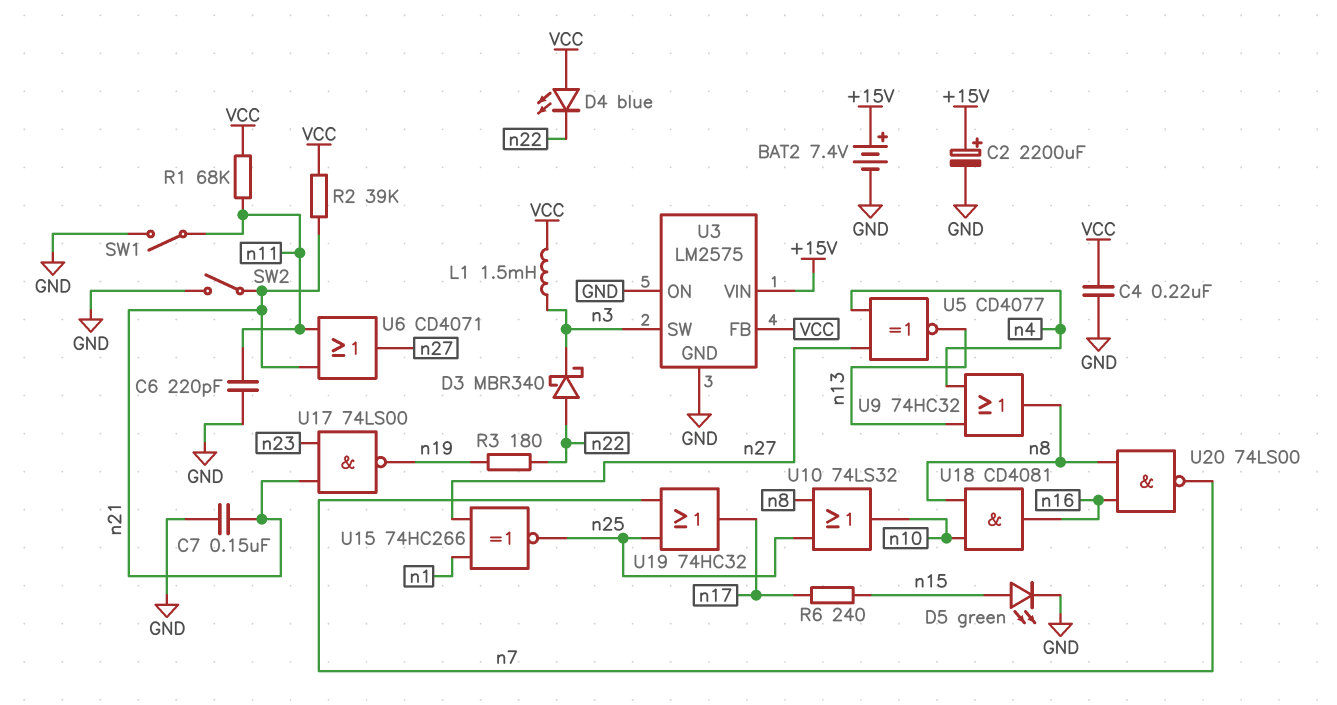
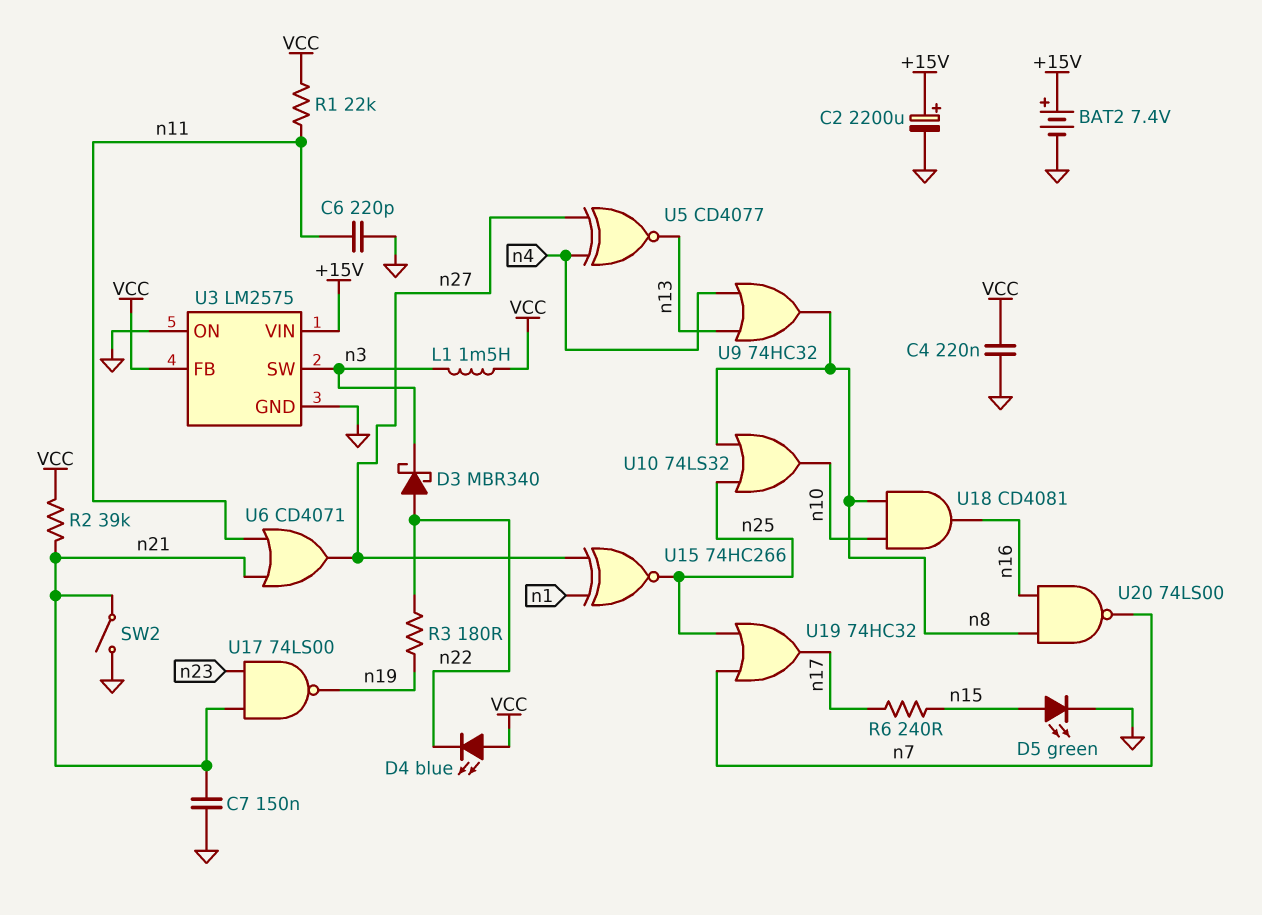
R1: 68k (VCC, n11) -> 22k (VCC, n11)
SW1: switch (GND, n11) -> none

